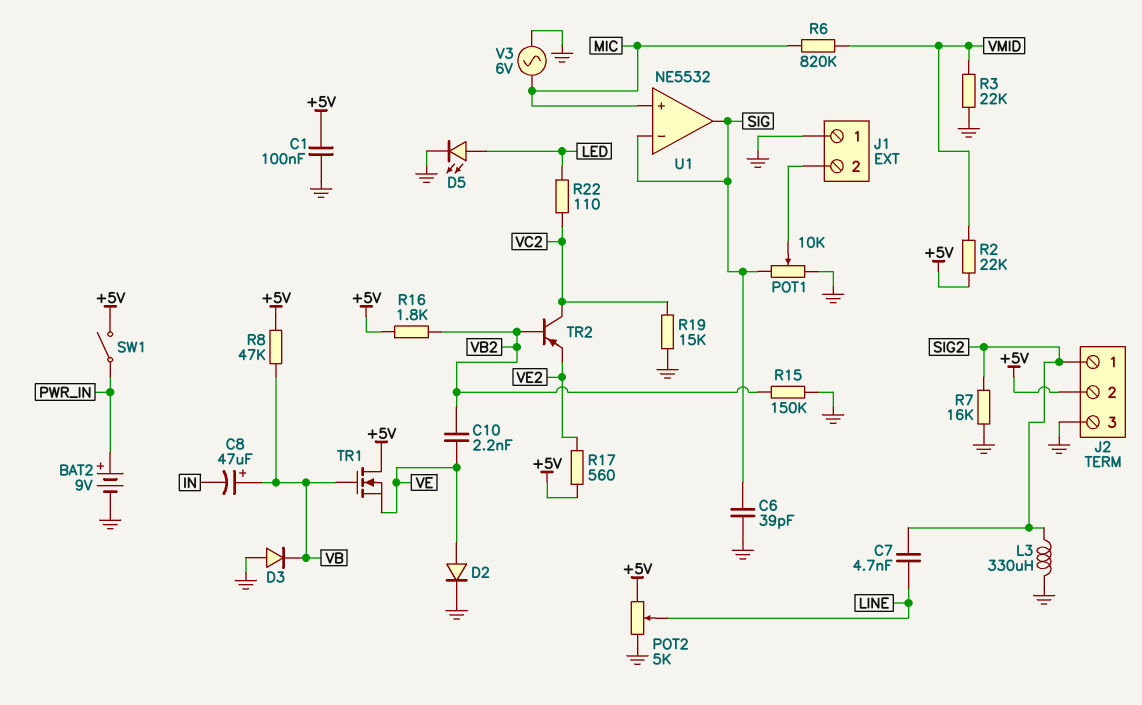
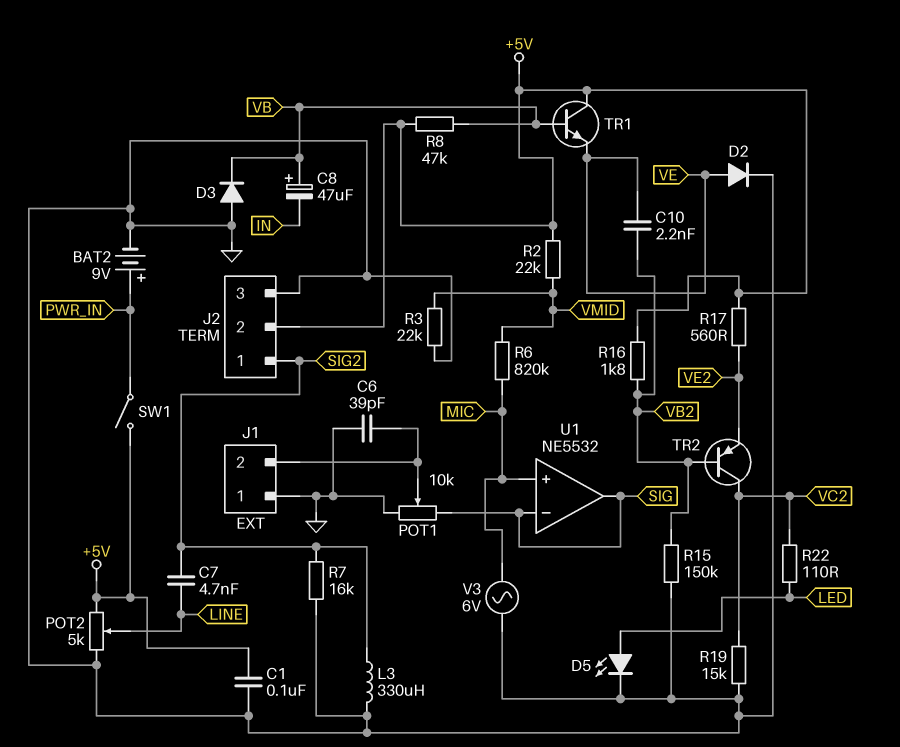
C6: 39pF (GND, SIG) -> 39pF (GND, J1/2)
TR1: NMOS (G VB, D +5V, S VE) -> NPN (B VB, C +5V, E VE)

